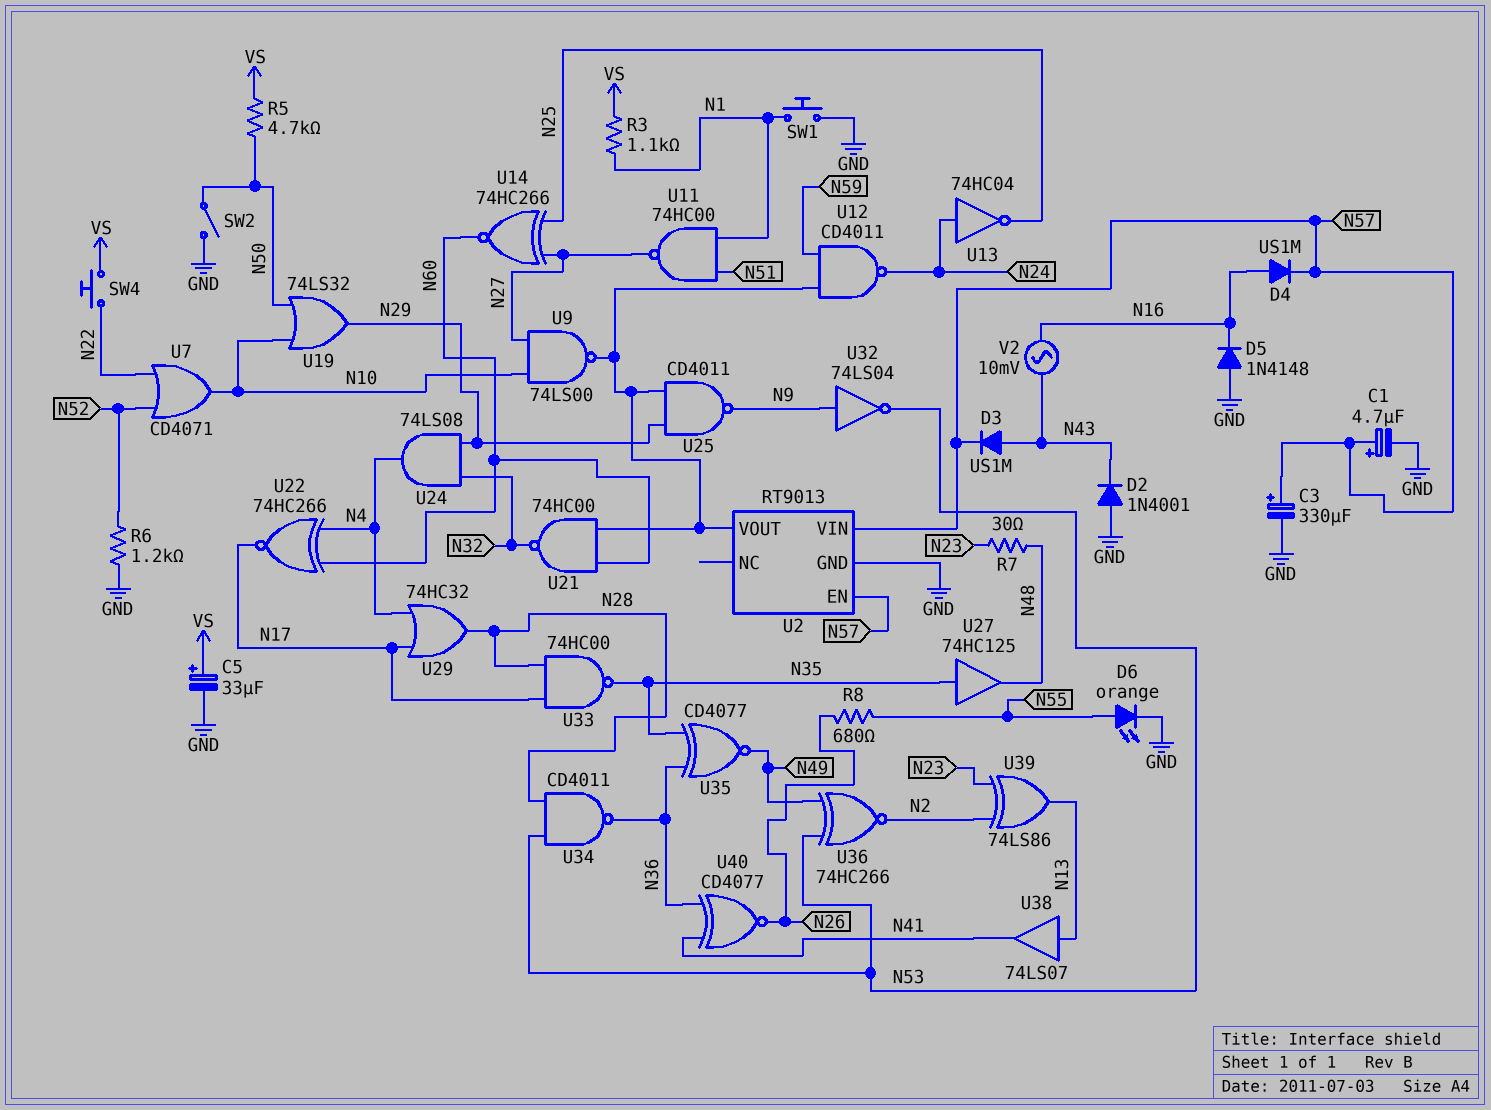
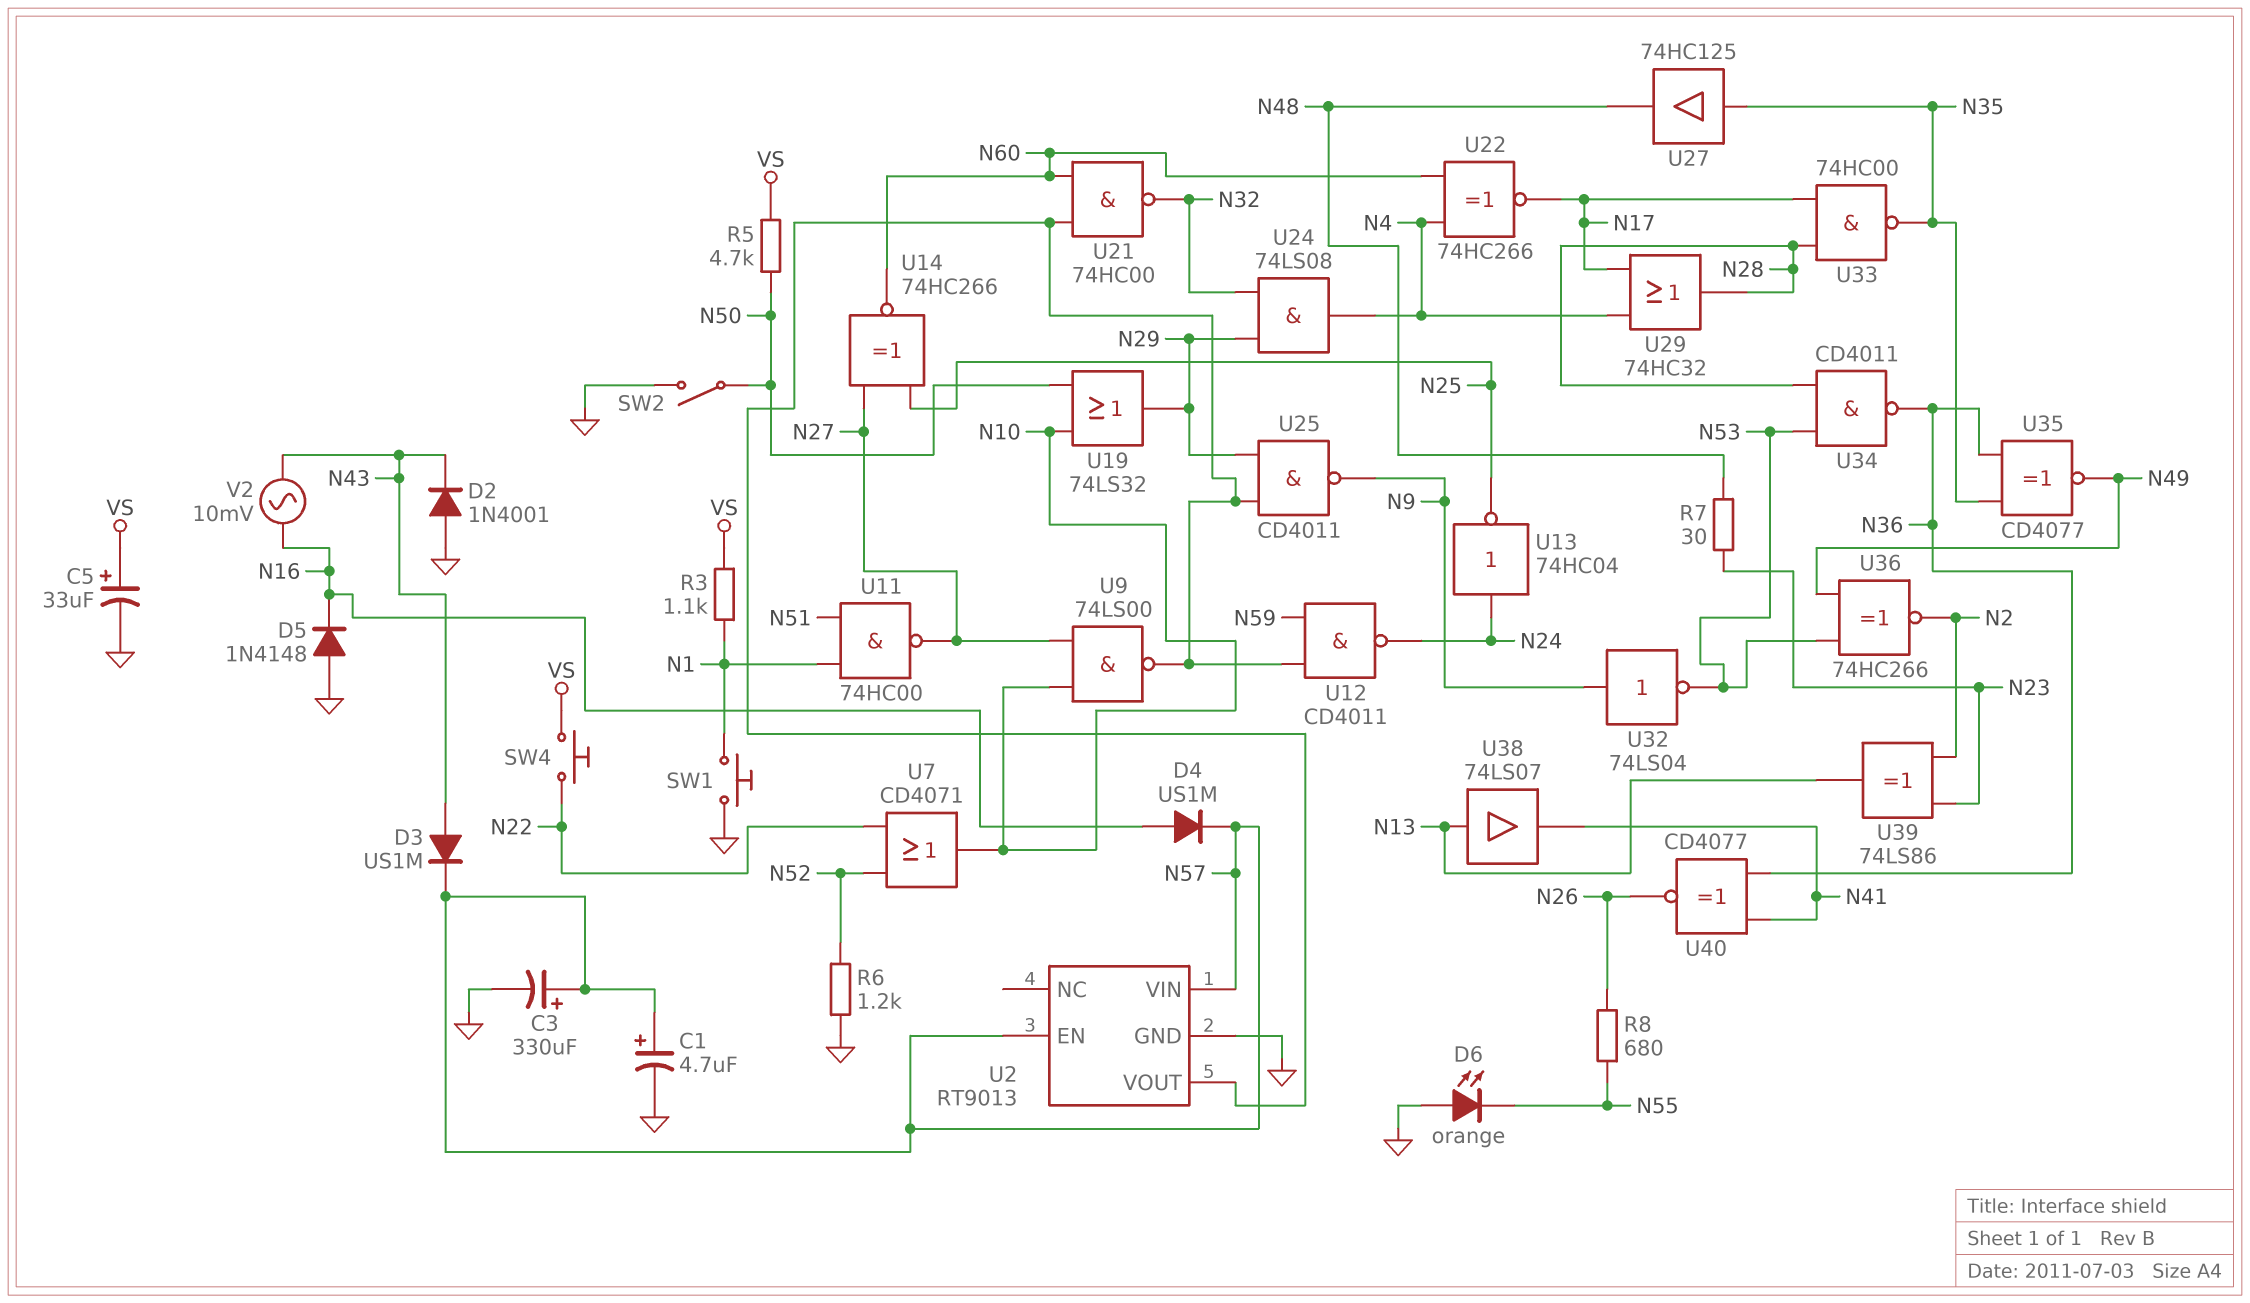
D6: LED orange (A N55, K GND) -> LED orange (A GND, K N55)

